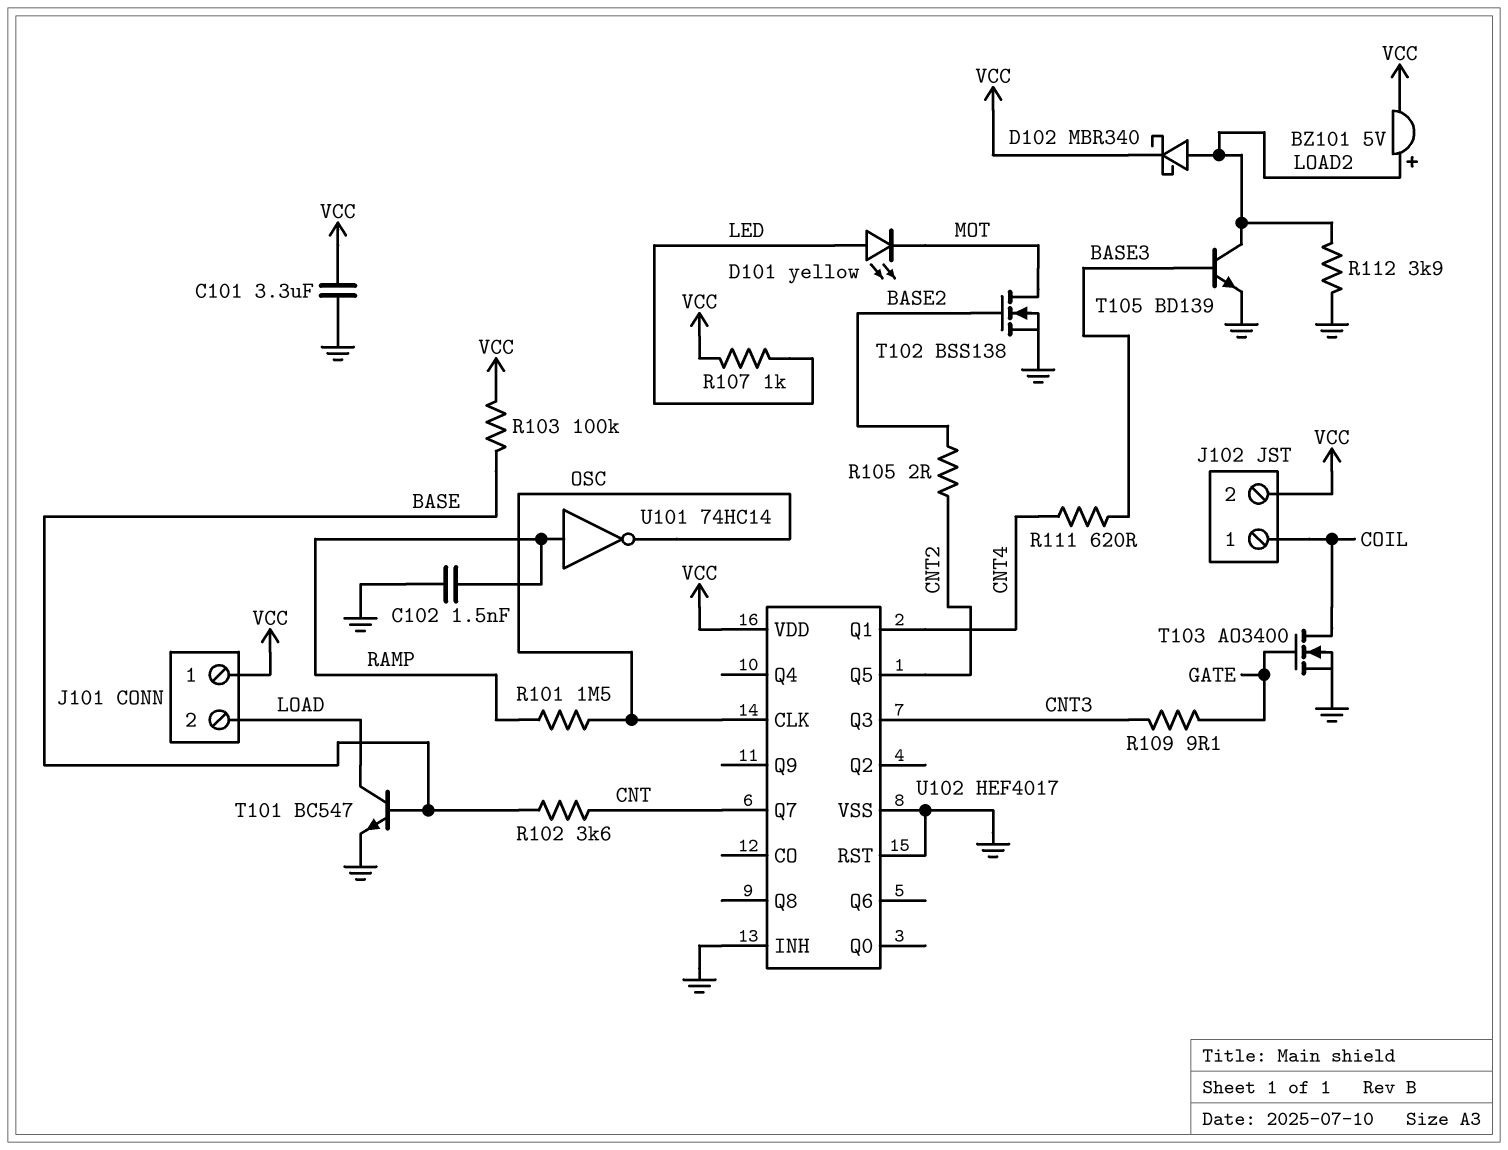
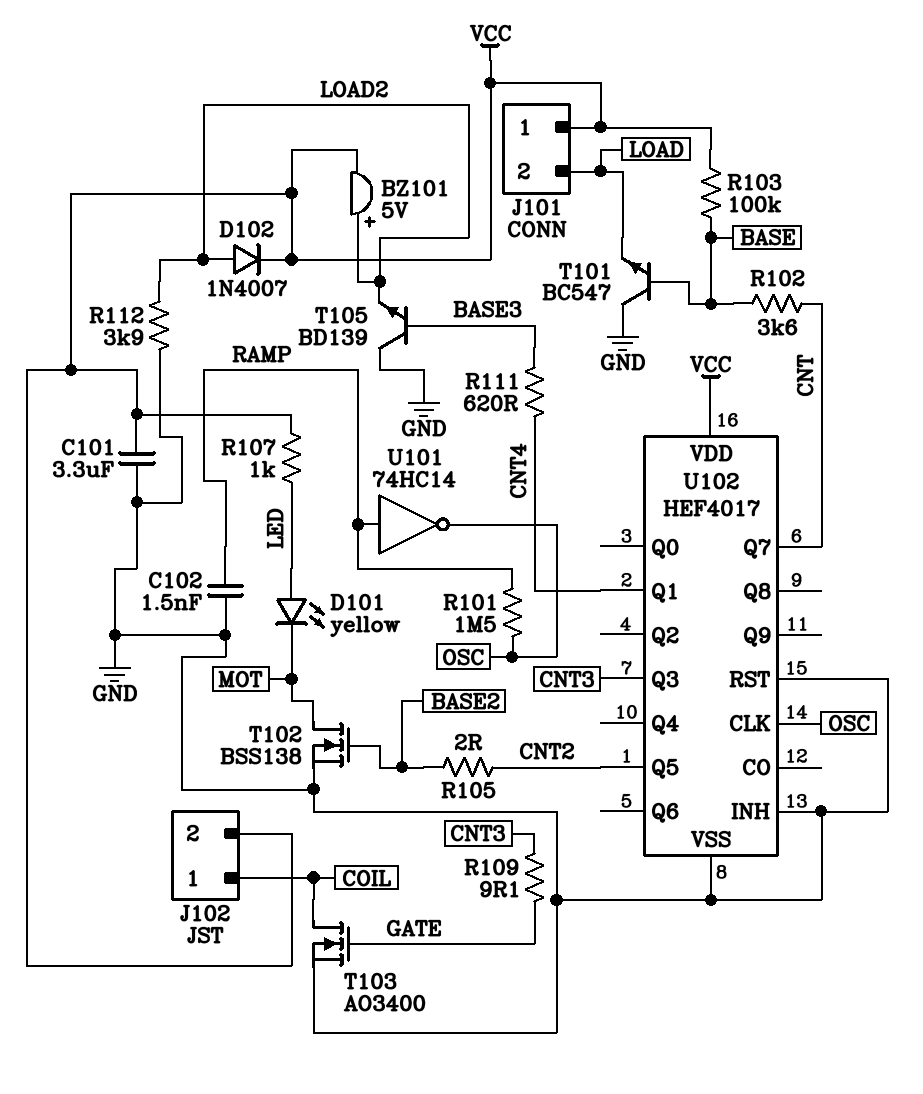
D102: schottky MBR340 (A LOAD2, K VCC) -> diode 1N4007 (A LOAD2, K VCC)
T101: NPN BC547 (B BASE, C LOAD, E GND) -> NPN BC547 (B BASE, C GND, E LOAD)
T105: NPN BD139 (B BASE3, C LOAD2, E GND) -> NPN BD139 (B BASE3, C GND, E LOAD2)

